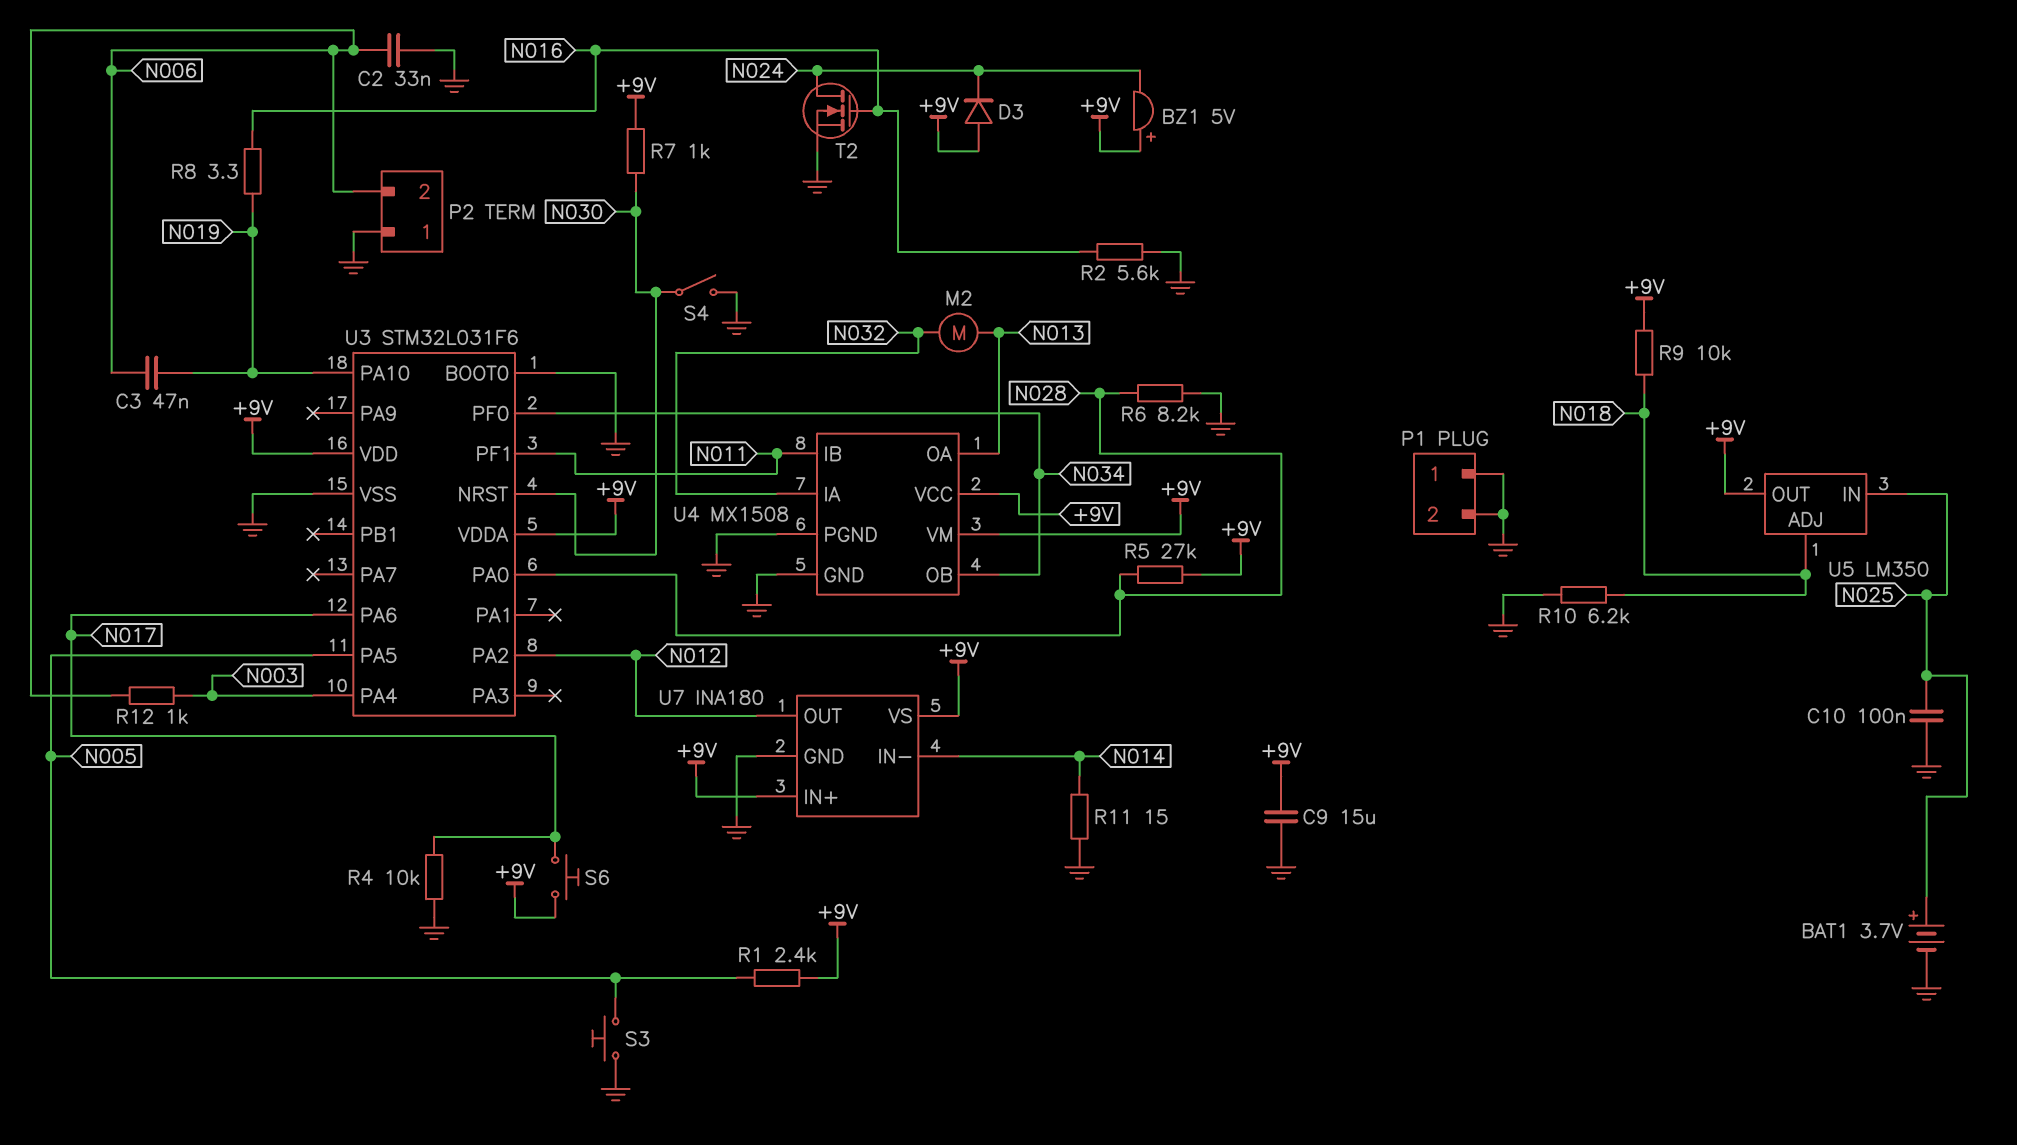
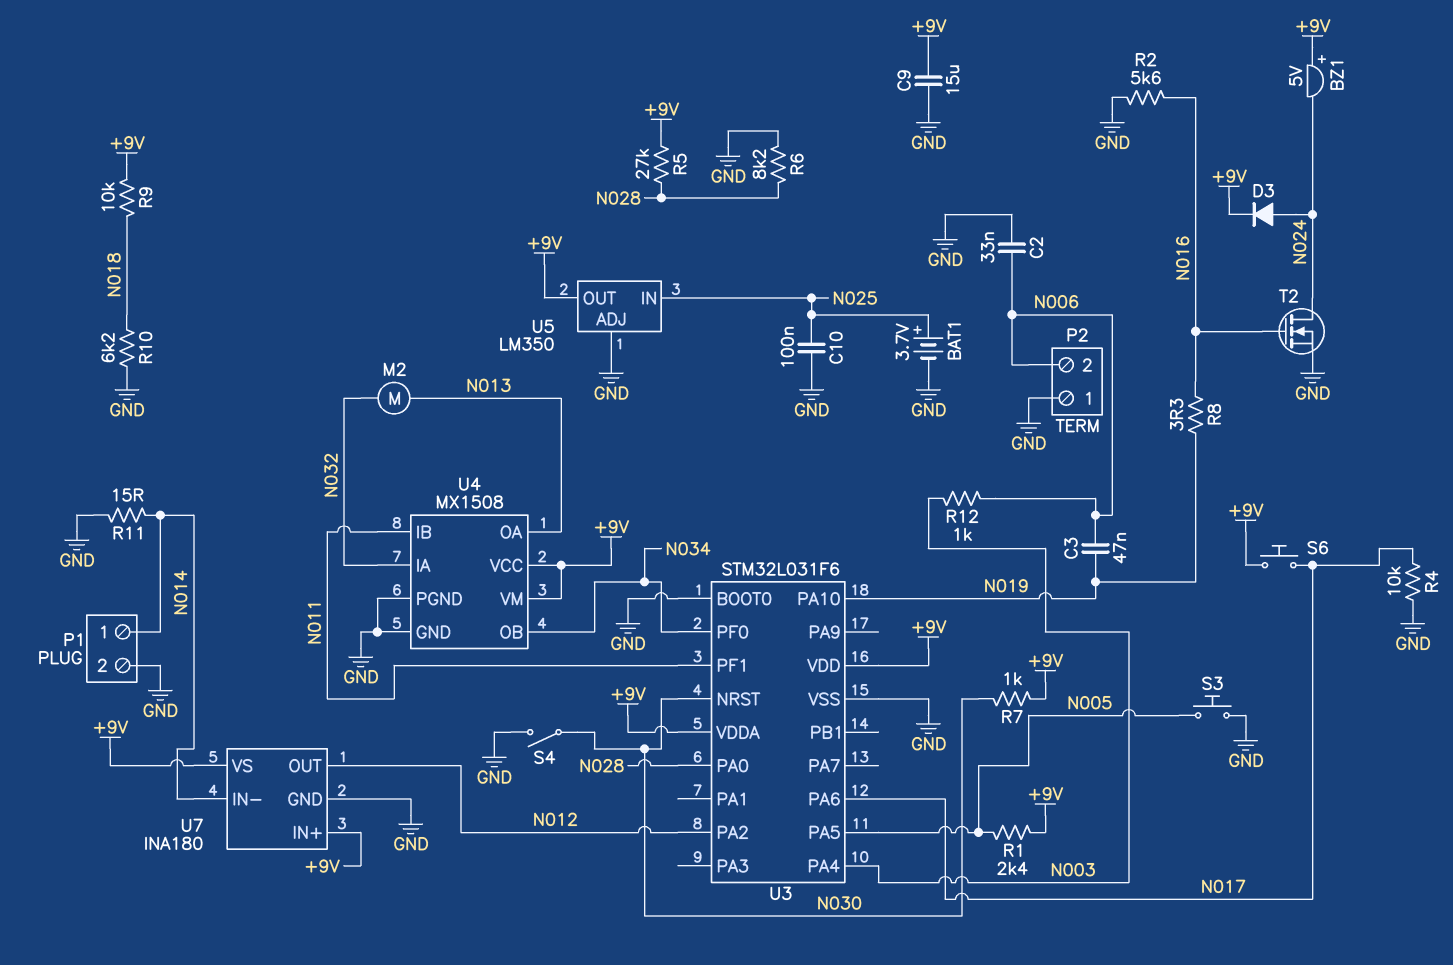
D3: diode (A +9V, K N024) -> diode (A N024, K +9V)
P1 pin 1: GND -> N014
U5 pin ADJ: N018 -> GND

